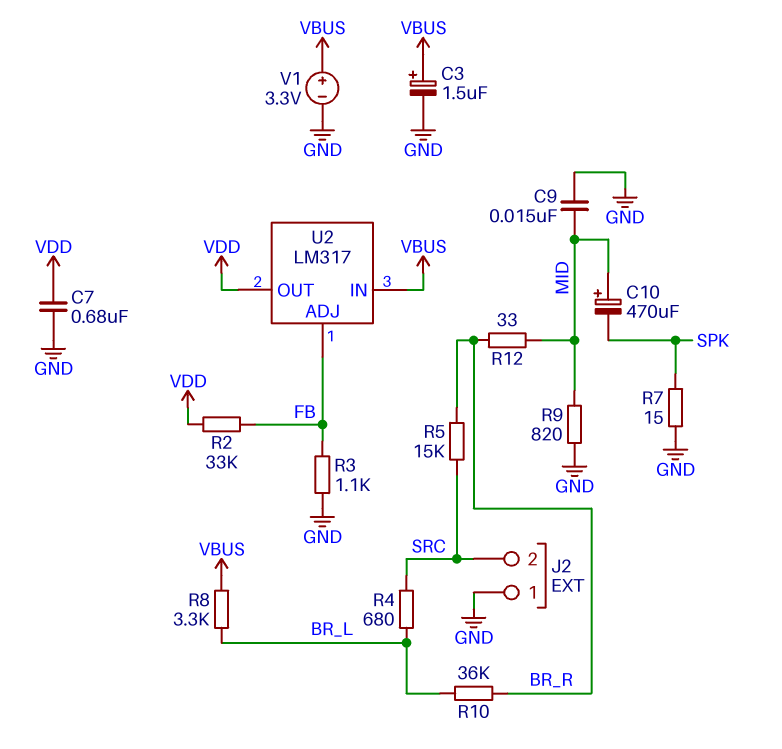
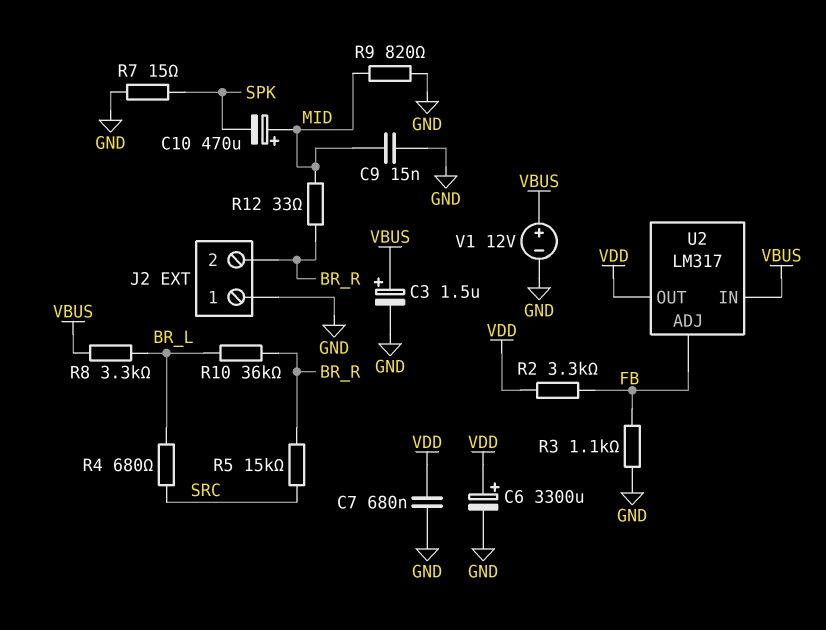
C6: none -> 3300uF (plus VDD, minus GND)
J2 pin 2: SRC -> BR_R
R2: 33k (FB, VDD) -> 3.3k (FB, VDD)
V1: 3.3V (plus VBUS, minus GND) -> 12V (plus VBUS, minus GND)

